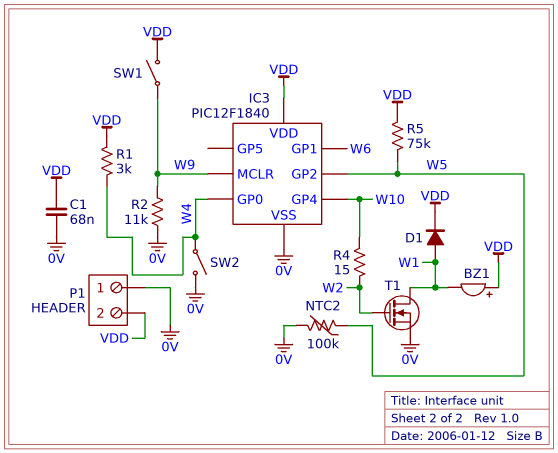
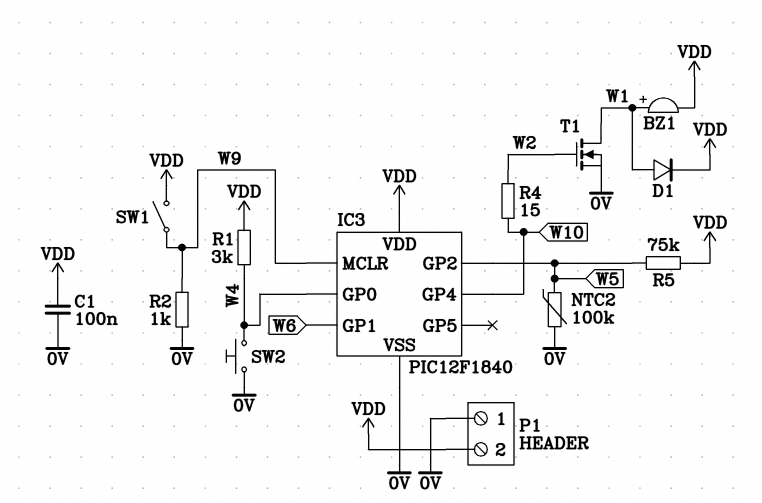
BZ1: buzzer (plus VDD, minus W1) -> buzzer (plus W1, minus VDD)
C1: 68nF (0V, VDD) -> 100nF (0V, VDD)
R2: 11k (0V, W9) -> 1k (0V, W9)
SW2: switch (0V, W4) -> button (0V, W4)

